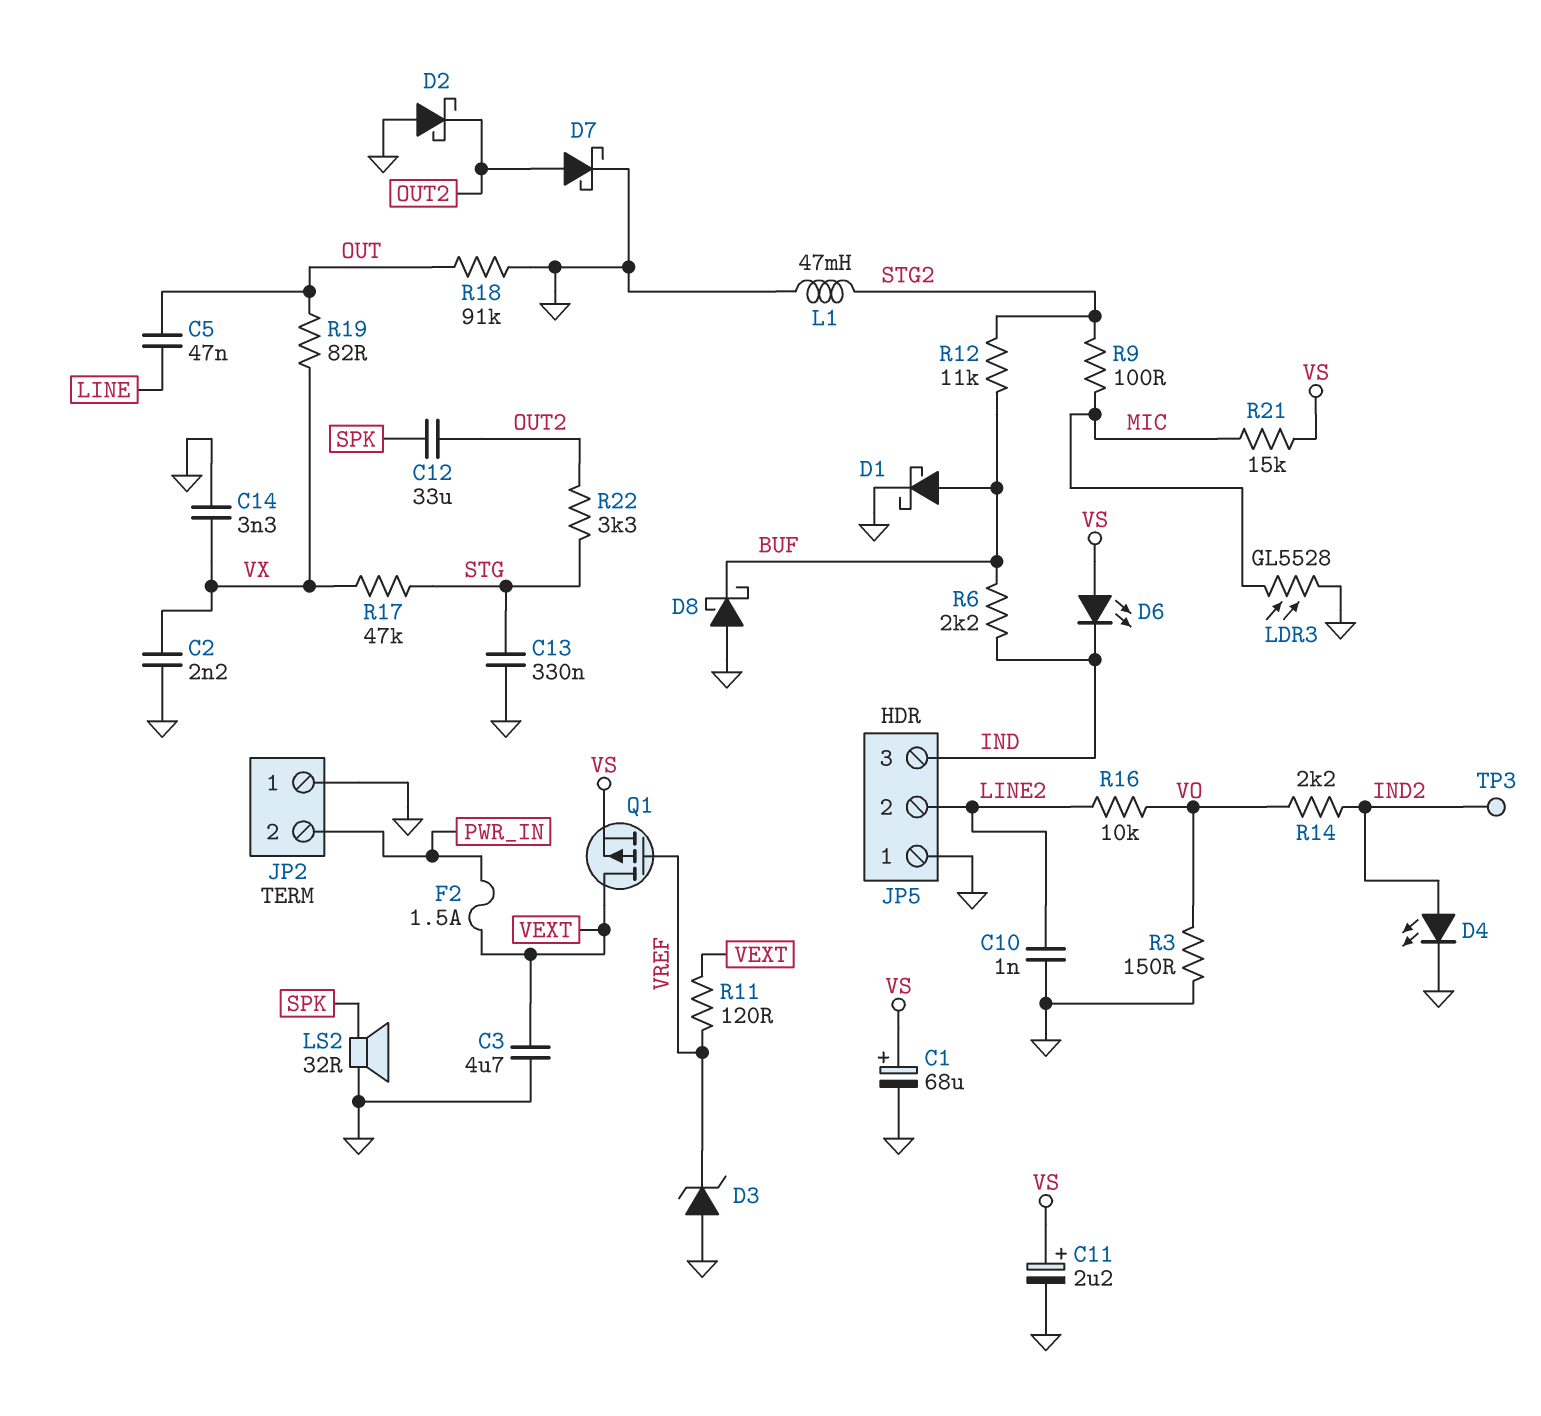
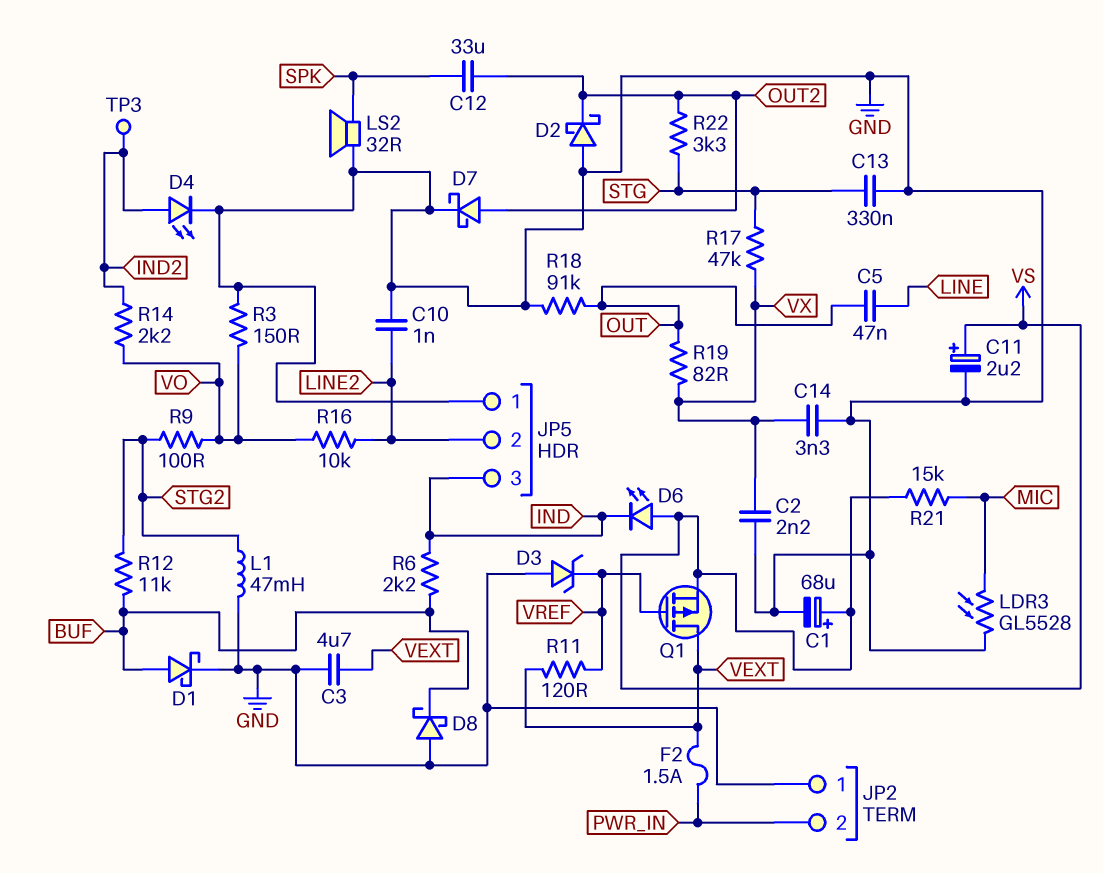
R9: 100 (MIC, STG2) -> 100 (STG2, VO)

